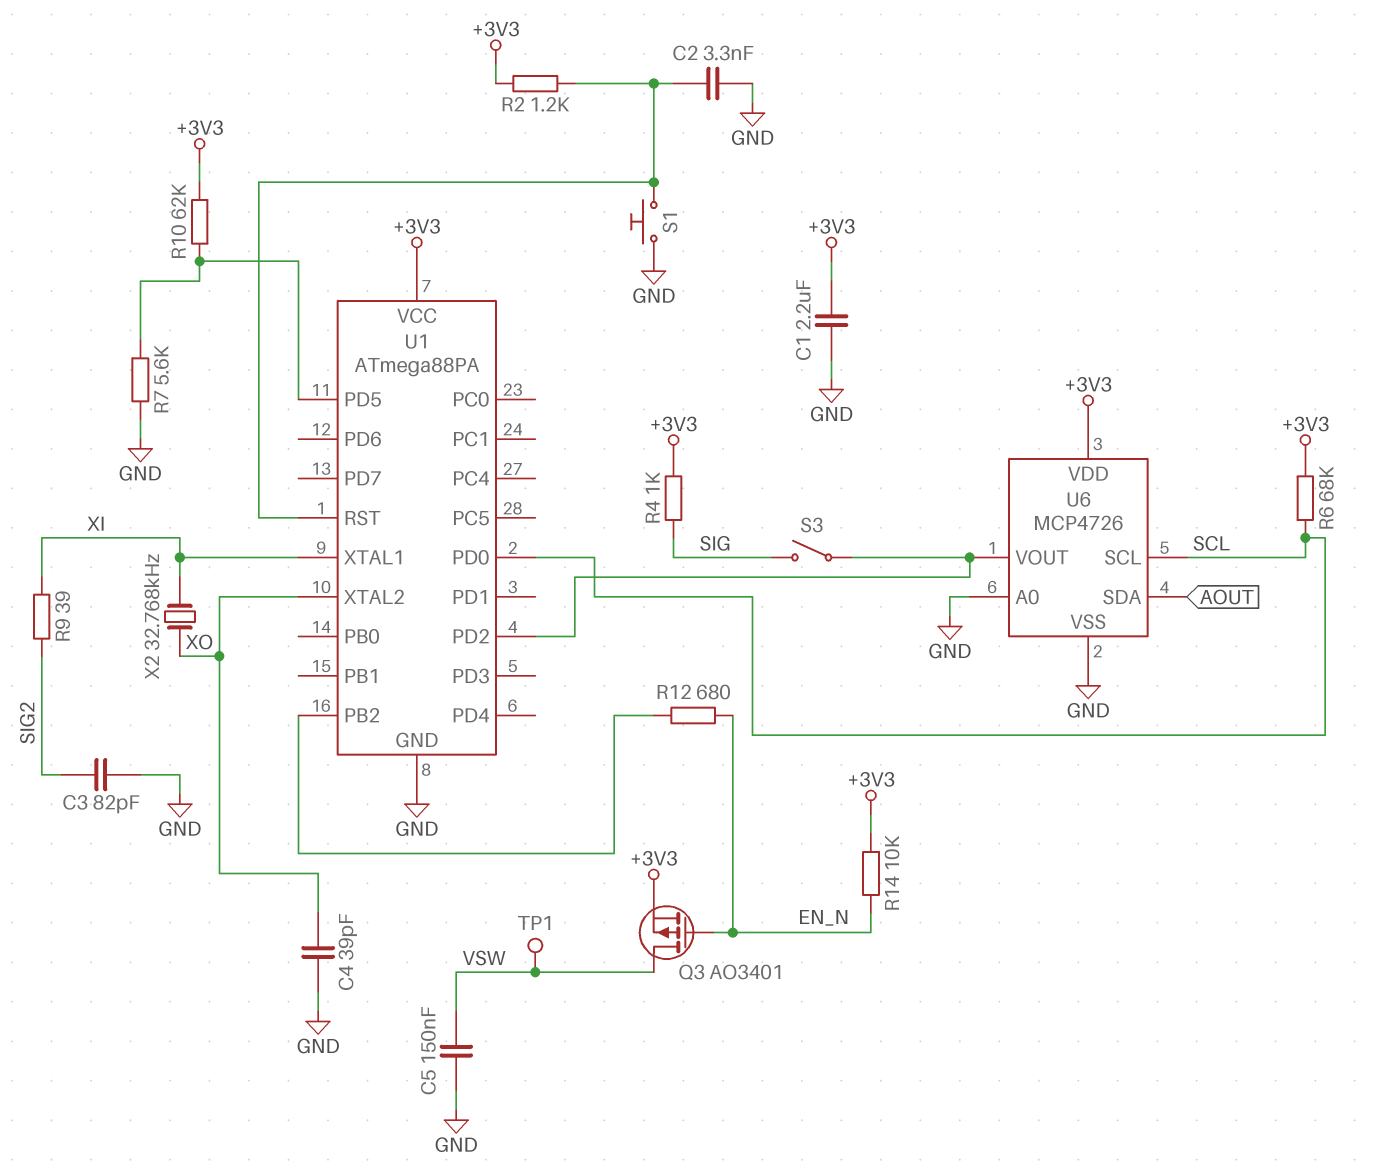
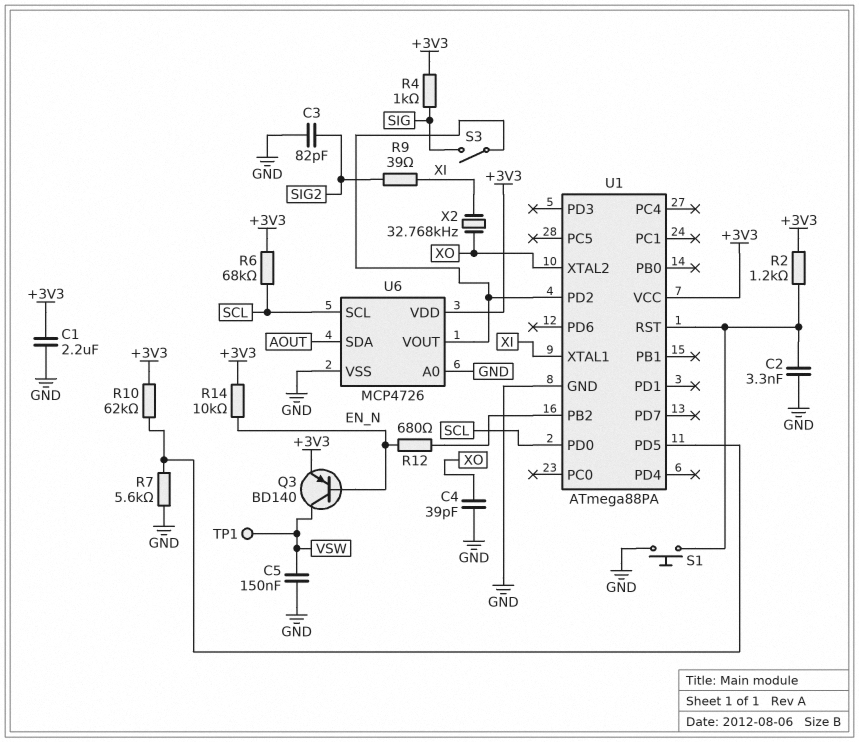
Q3: PMOS AO3401 (G EN_N, D VSW, S +3V3) -> PNP BD140 (B EN_N, C VSW, E +3V3)

